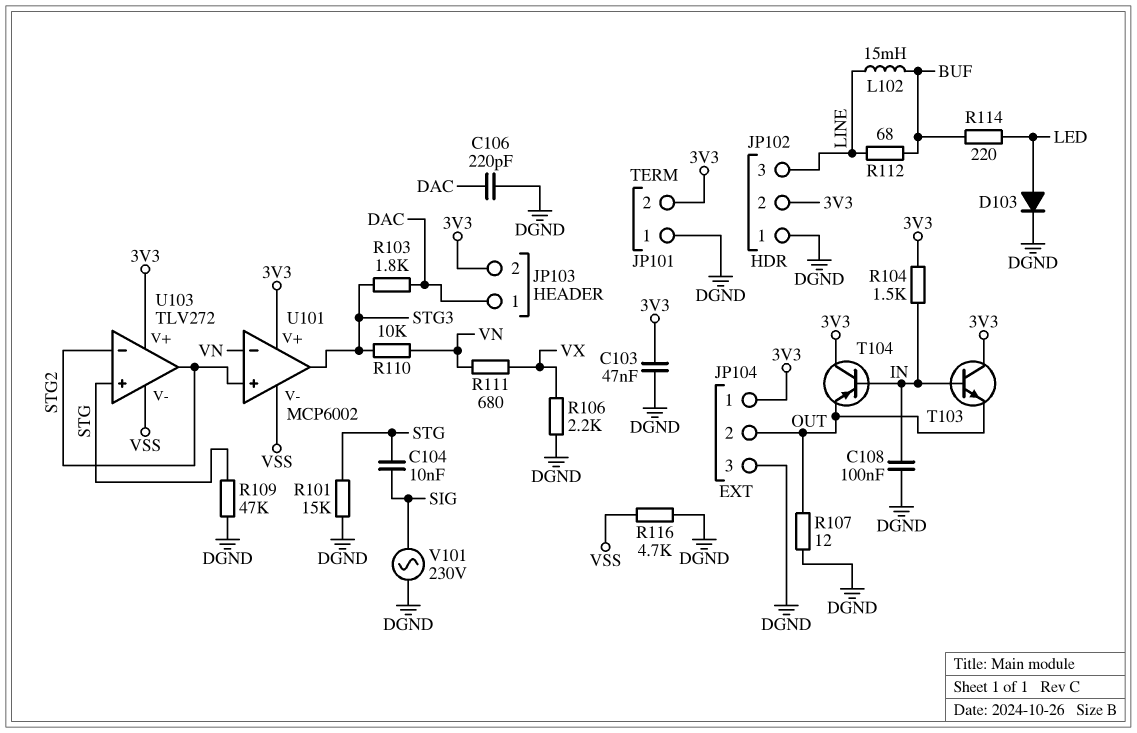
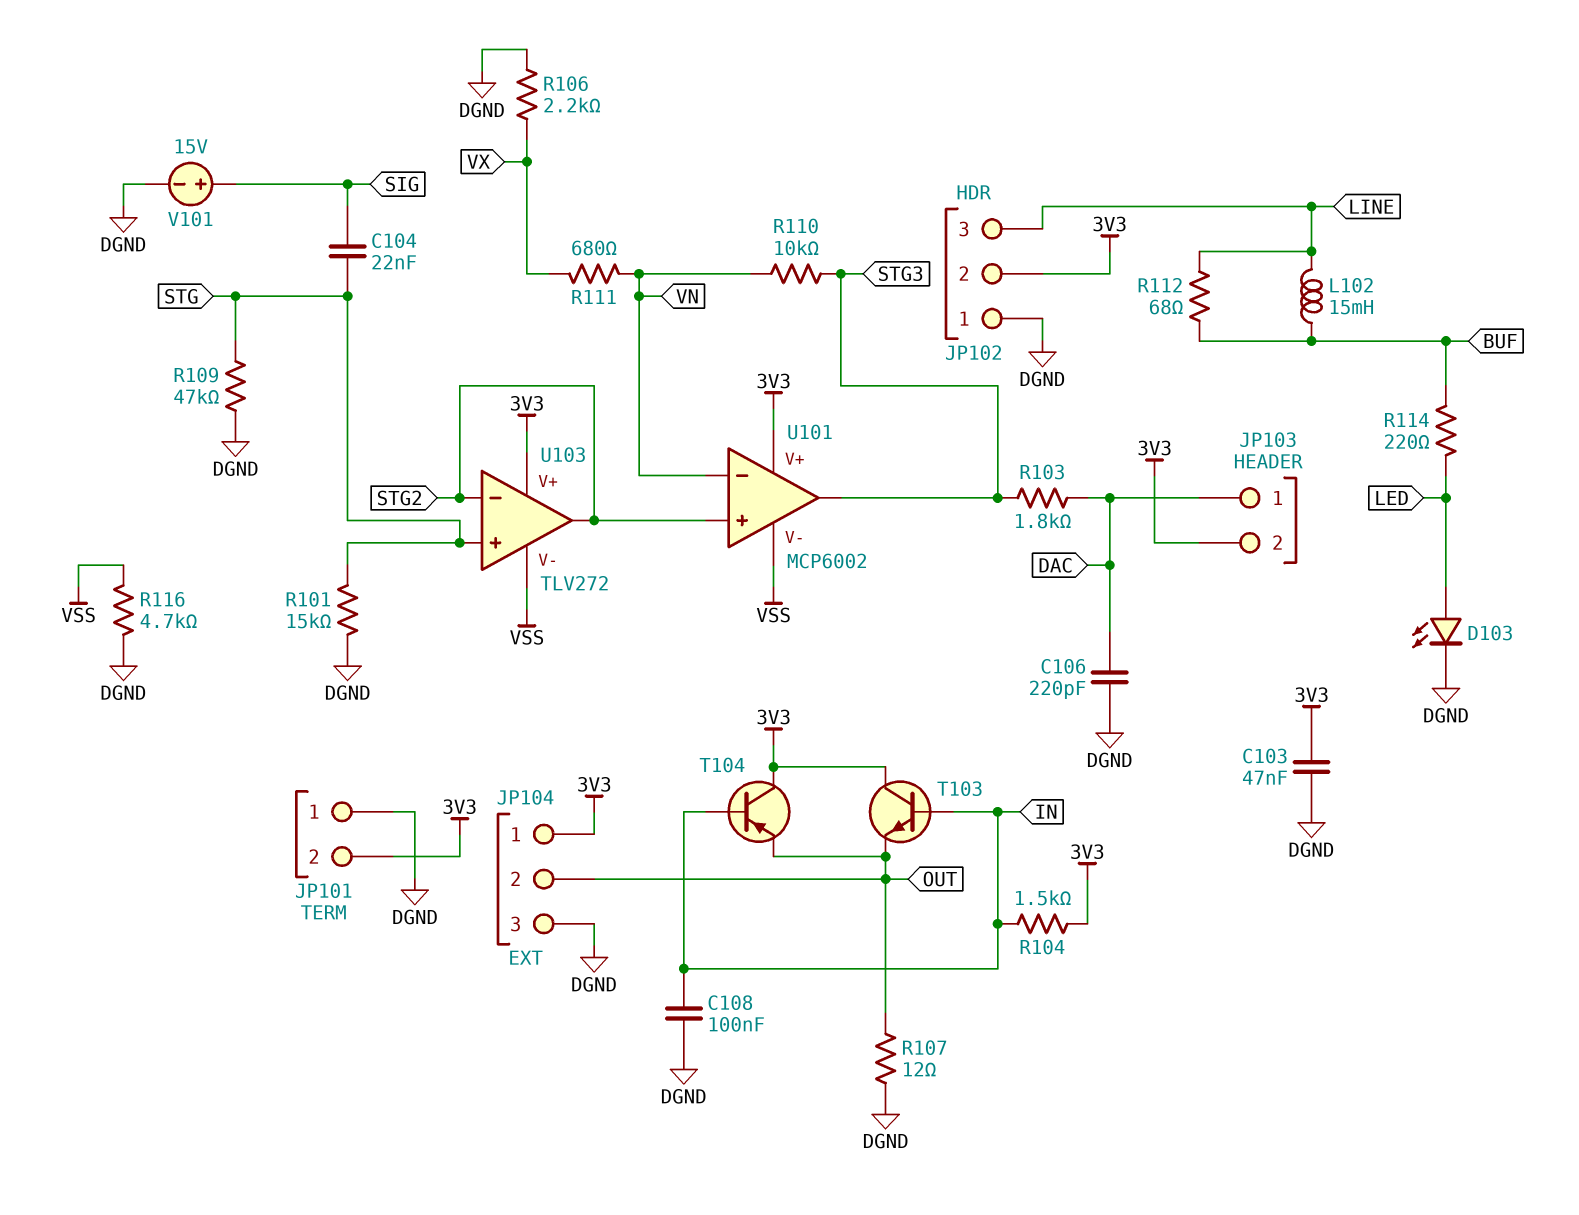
C104: 10nF (SIG, STG) -> 22nF (SIG, STG)
D103: diode (A LED, K DGND) -> LED (A LED, K DGND)
V101: AC 230V (DGND, SIG) -> 15V (plus SIG, minus DGND)

